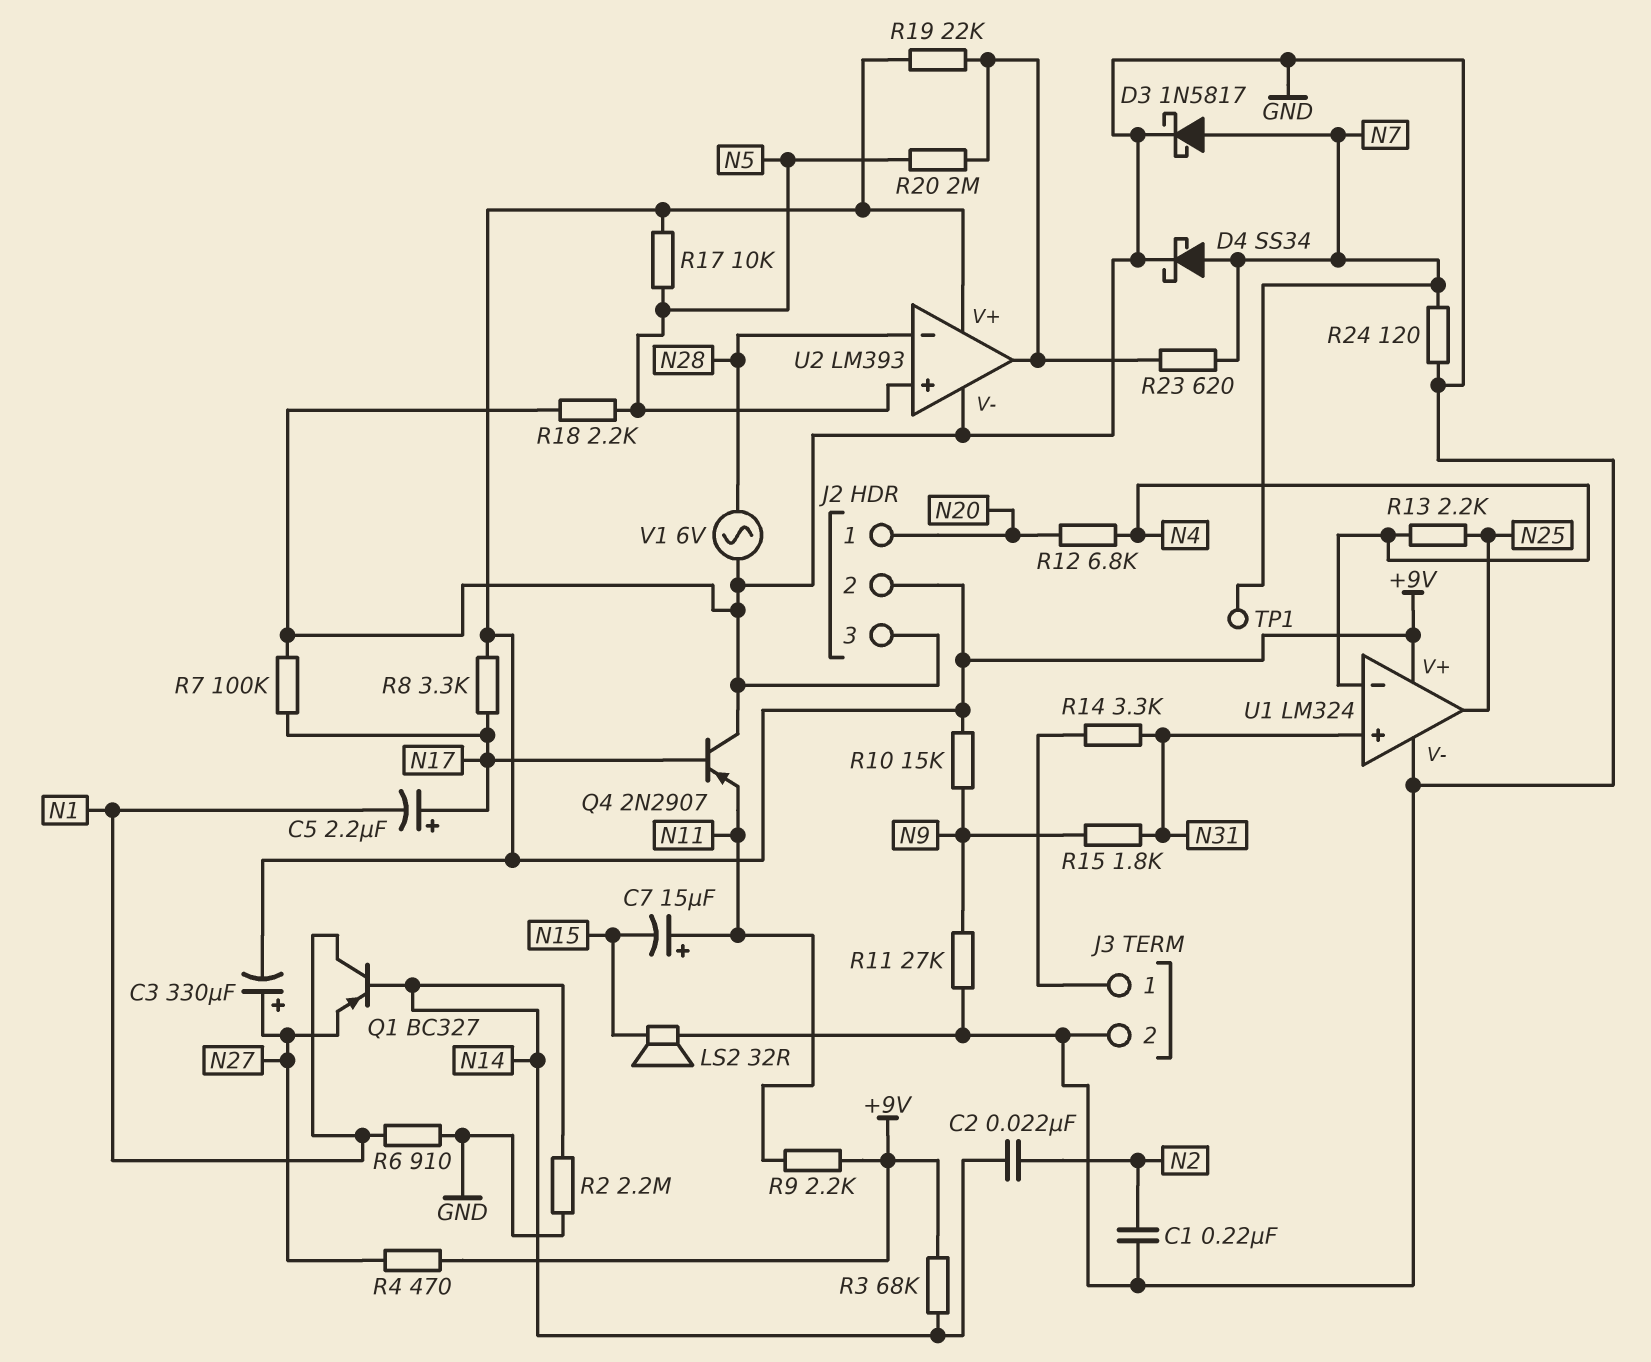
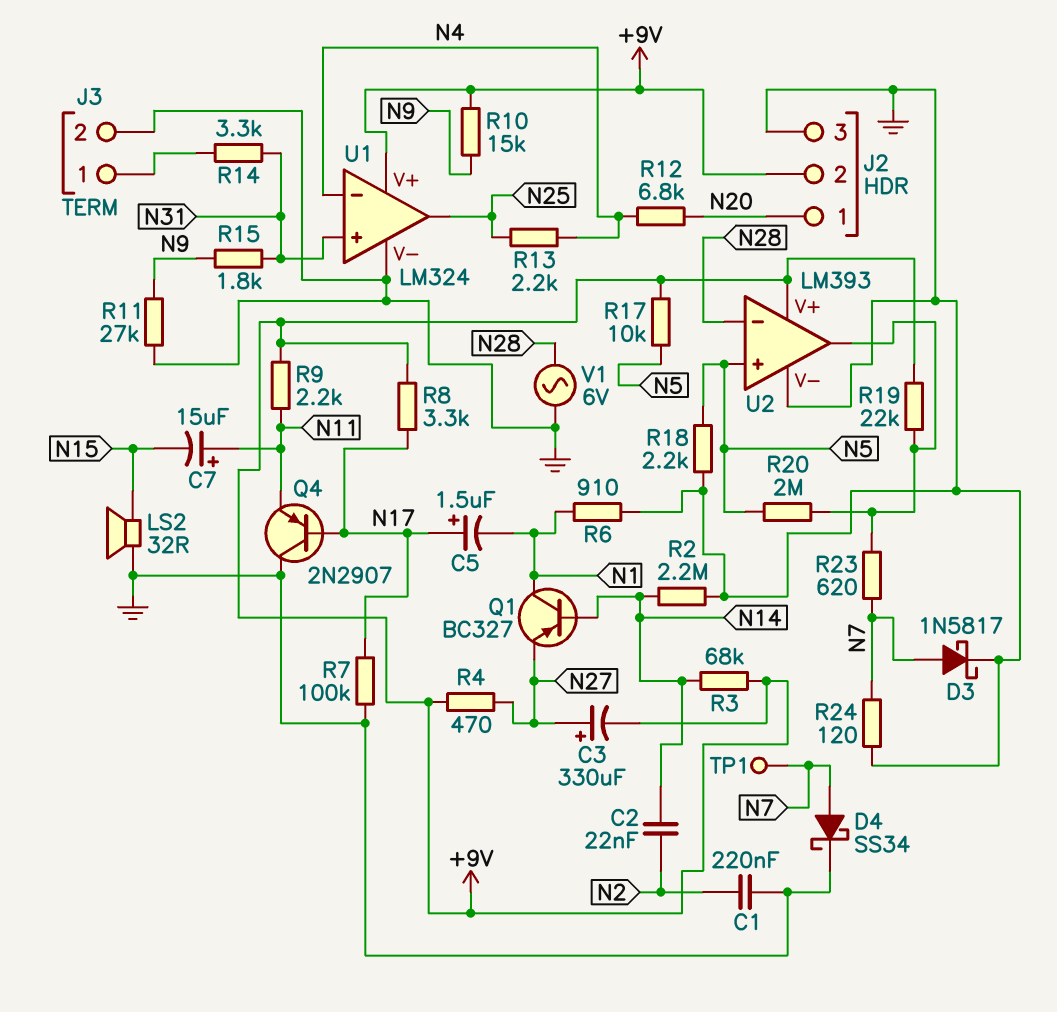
C5: 2.2uF (plus N17, minus N1) -> 1.5uF (plus N17, minus N1)

